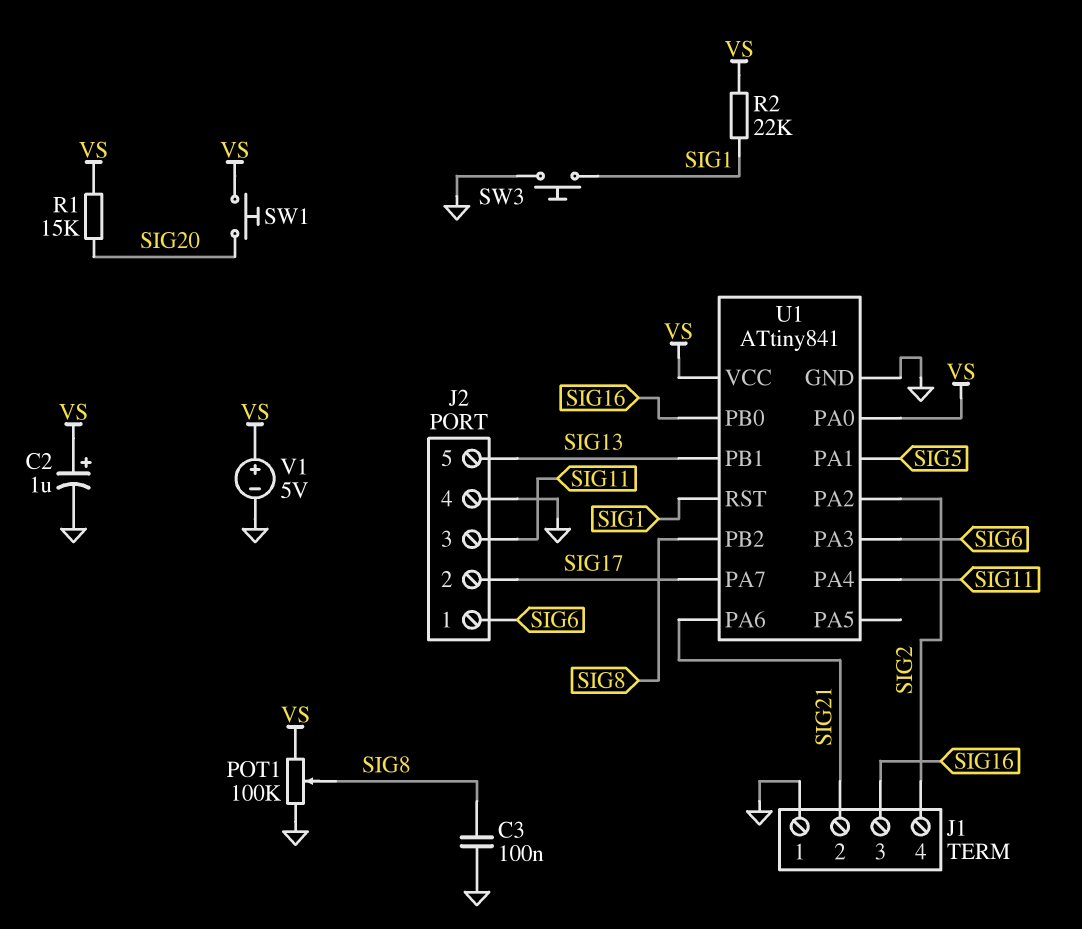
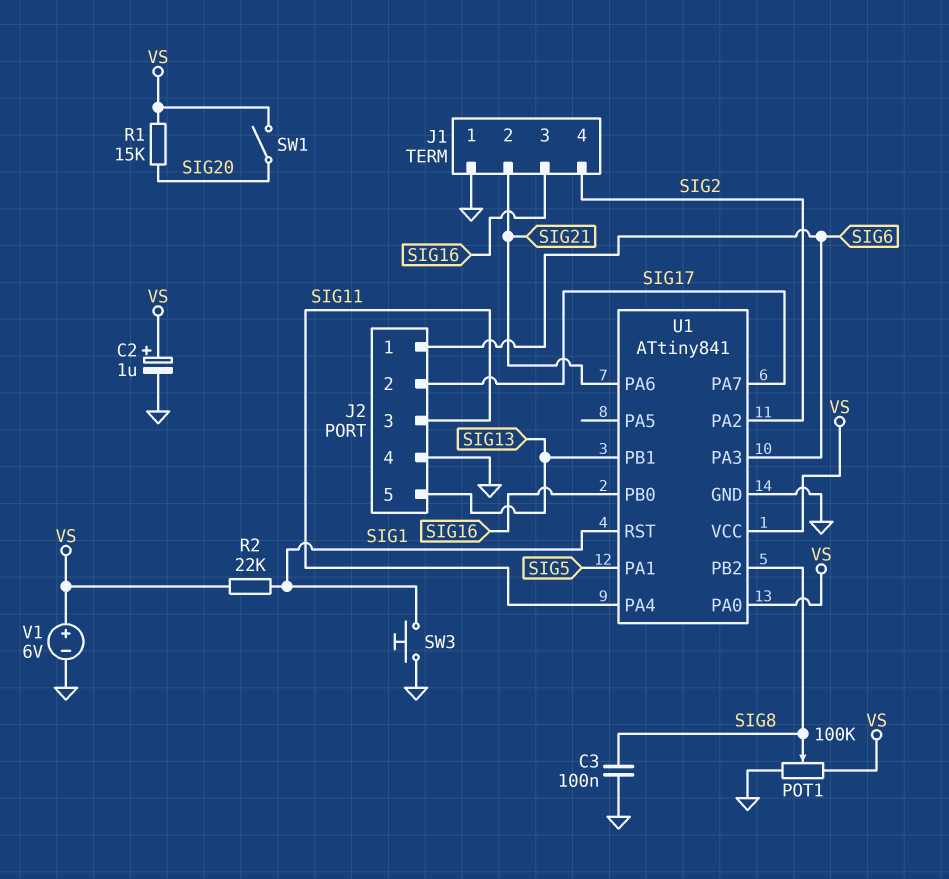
SW1: button (SIG20, VS) -> switch (SIG20, VS)
V1: 5V (plus VS, minus GND) -> 6V (plus VS, minus GND)

